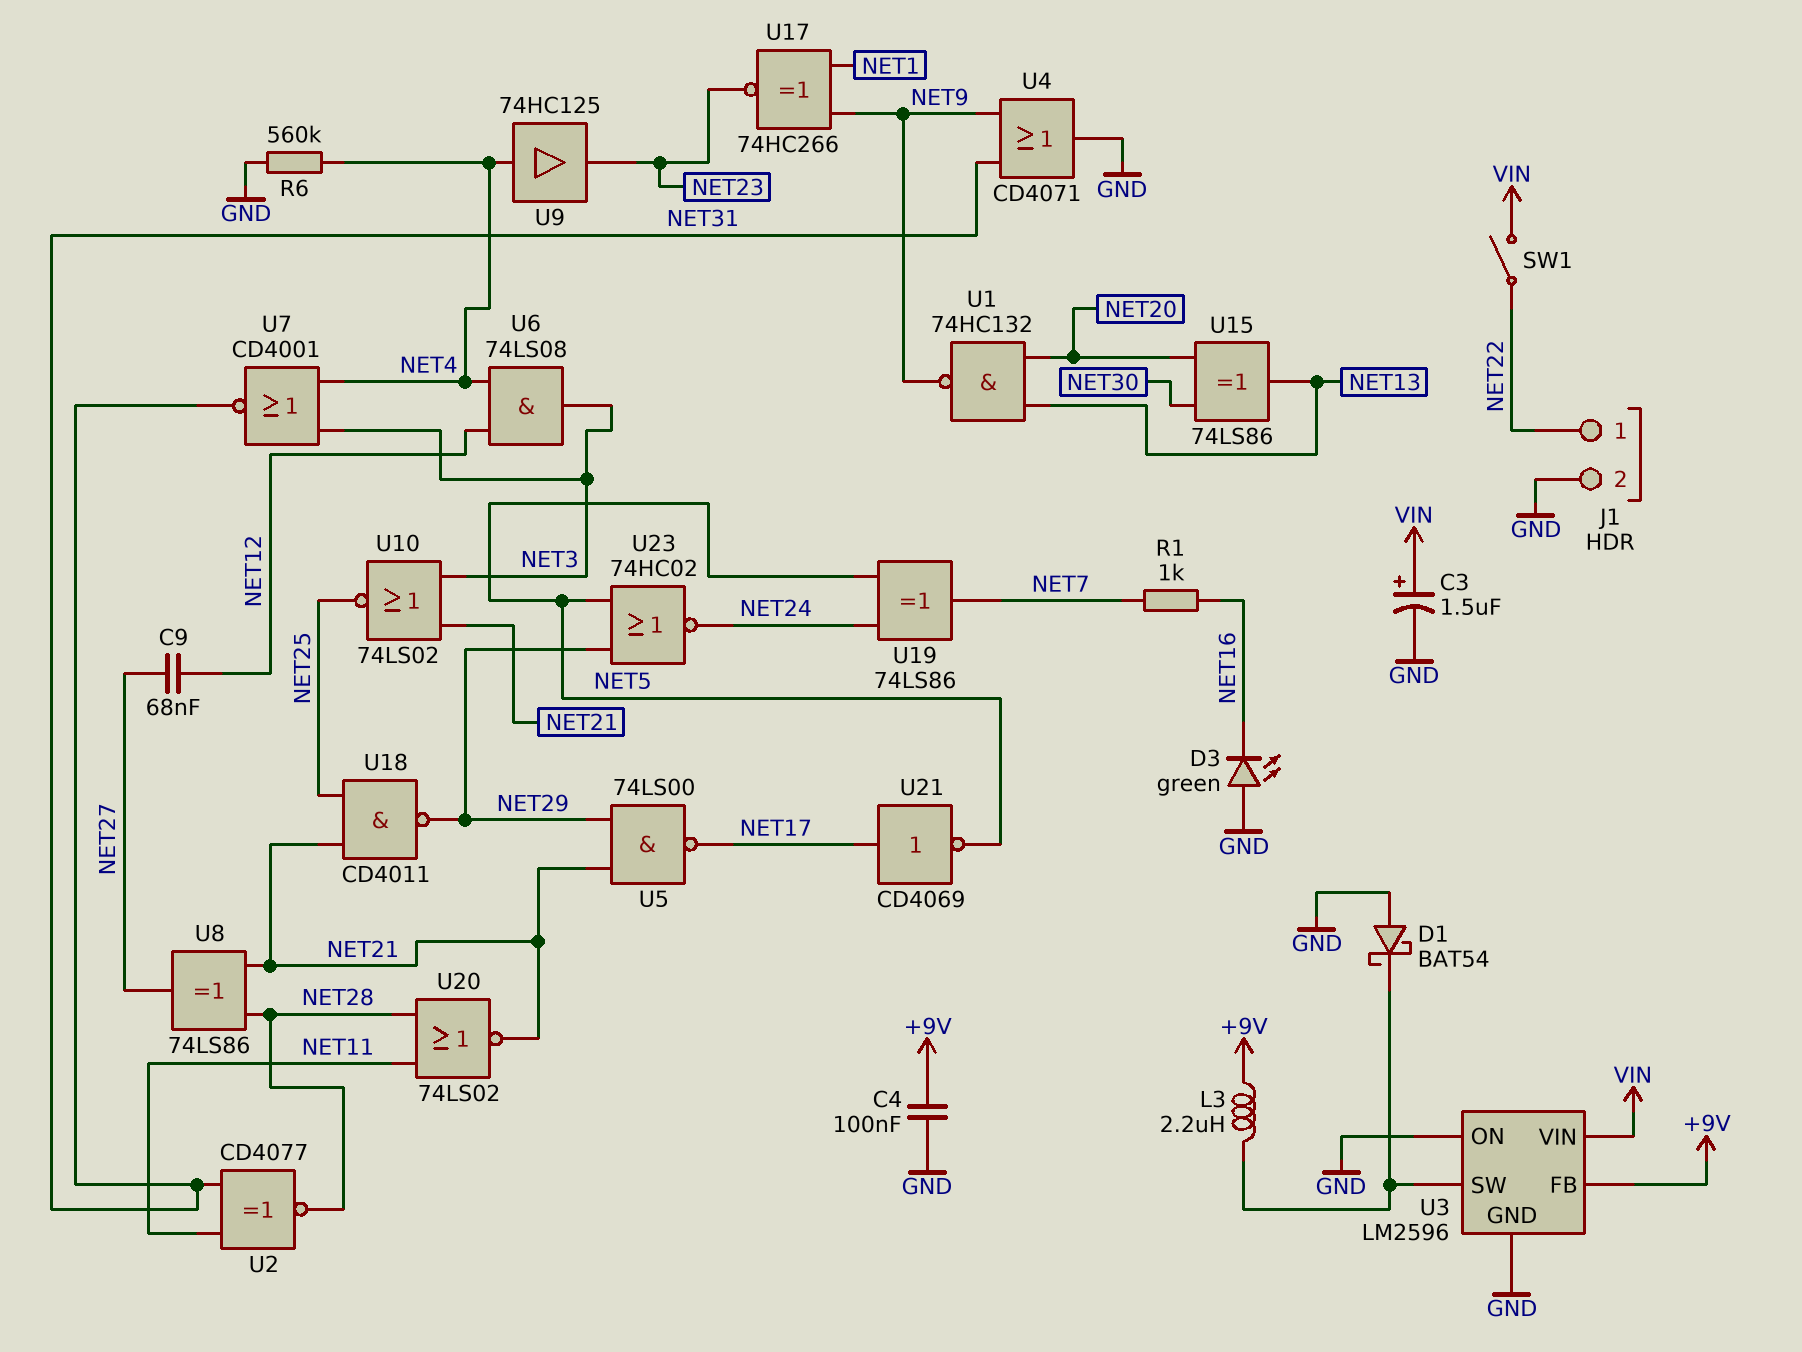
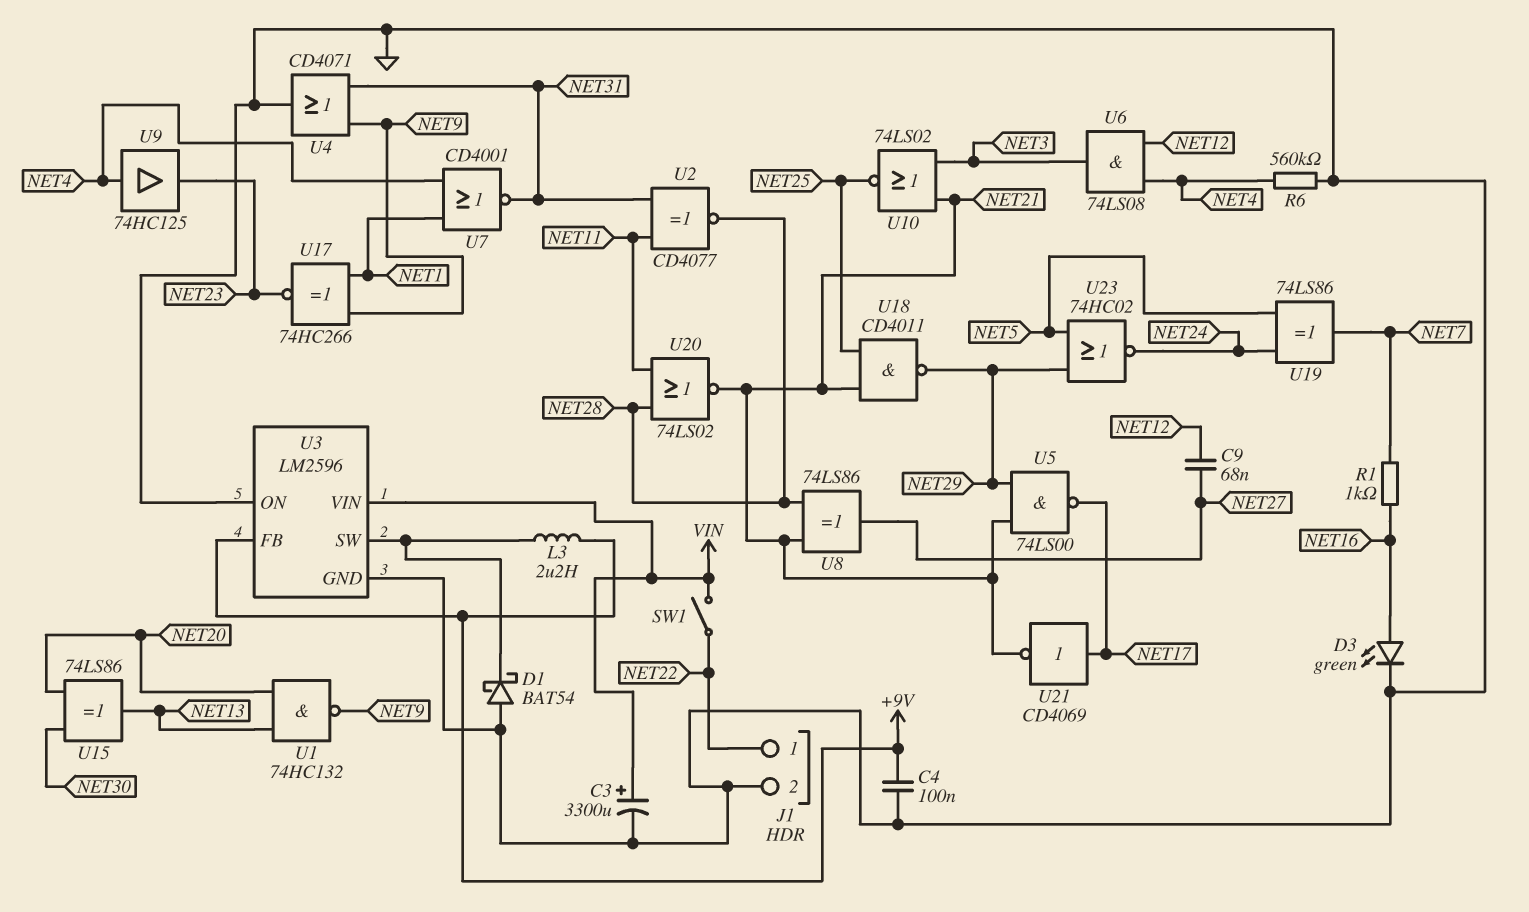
C3: 1.5uF (plus VIN, minus GND) -> 3300uF (plus VIN, minus GND)
D3: LED green (A GND, K NET16) -> LED green (A NET16, K GND)
U7: NOR CD4001 (in NET3, in NET4, out NET31) -> NOR CD4001 (in NET1, in NET4, out NET31)
U21: NOT CD4069 (in NET17, out NET5) -> NOT CD4069 (in NET17, out NET21)

